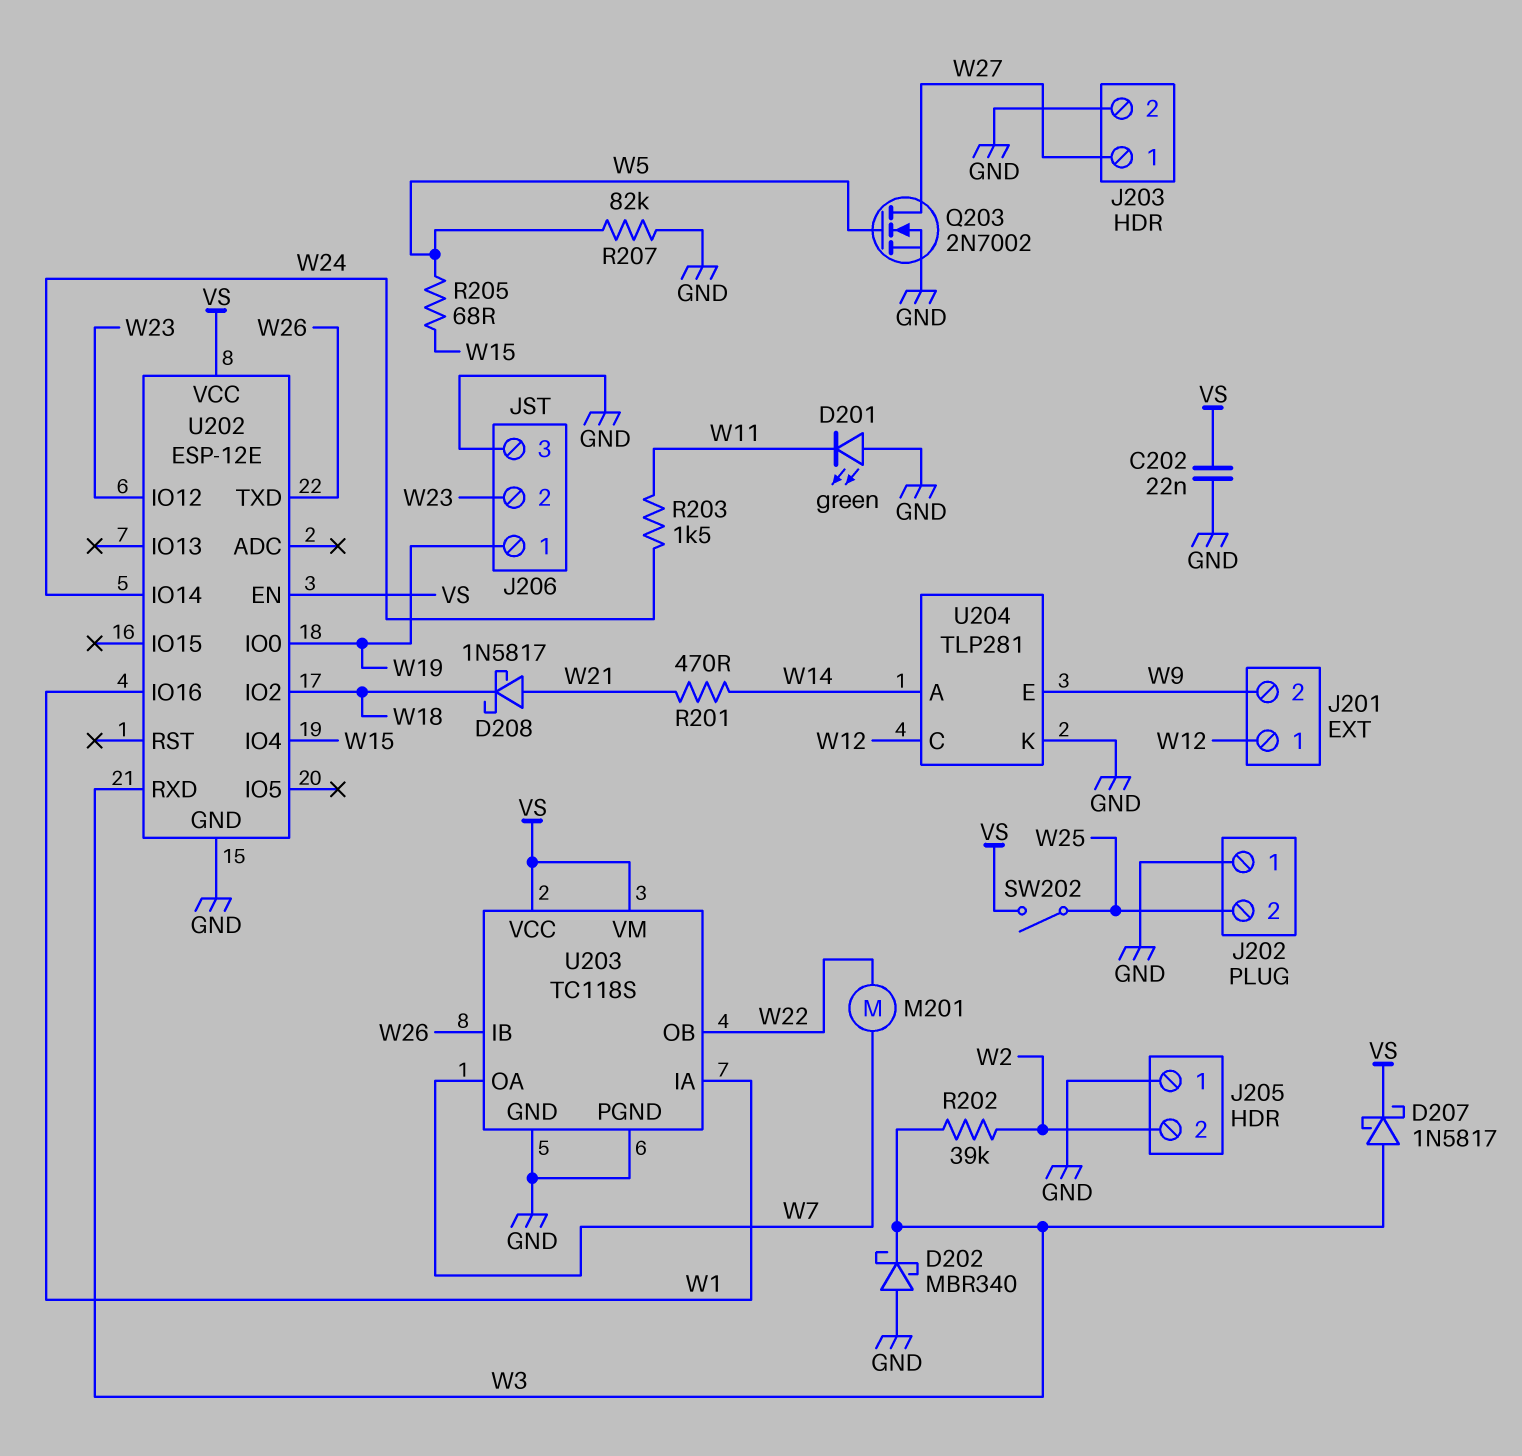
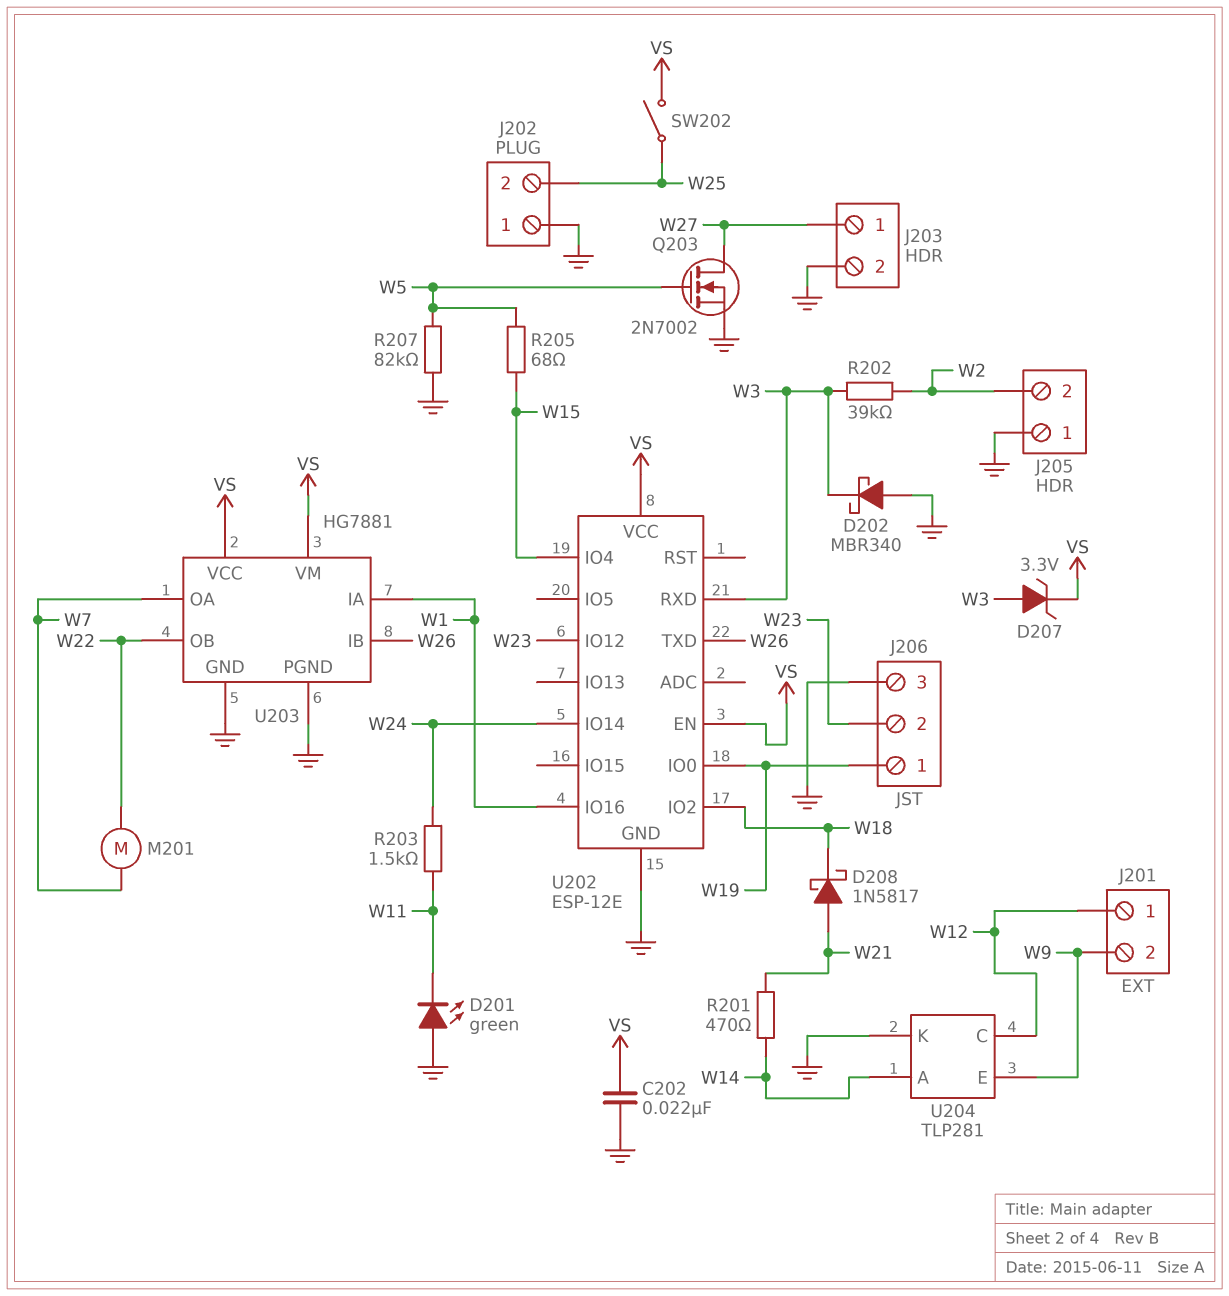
D207: schottky 1N5817 (A W3, K VS) -> zener 3.3V (A W3, K VS)
U203: TC118S -> HG7881

